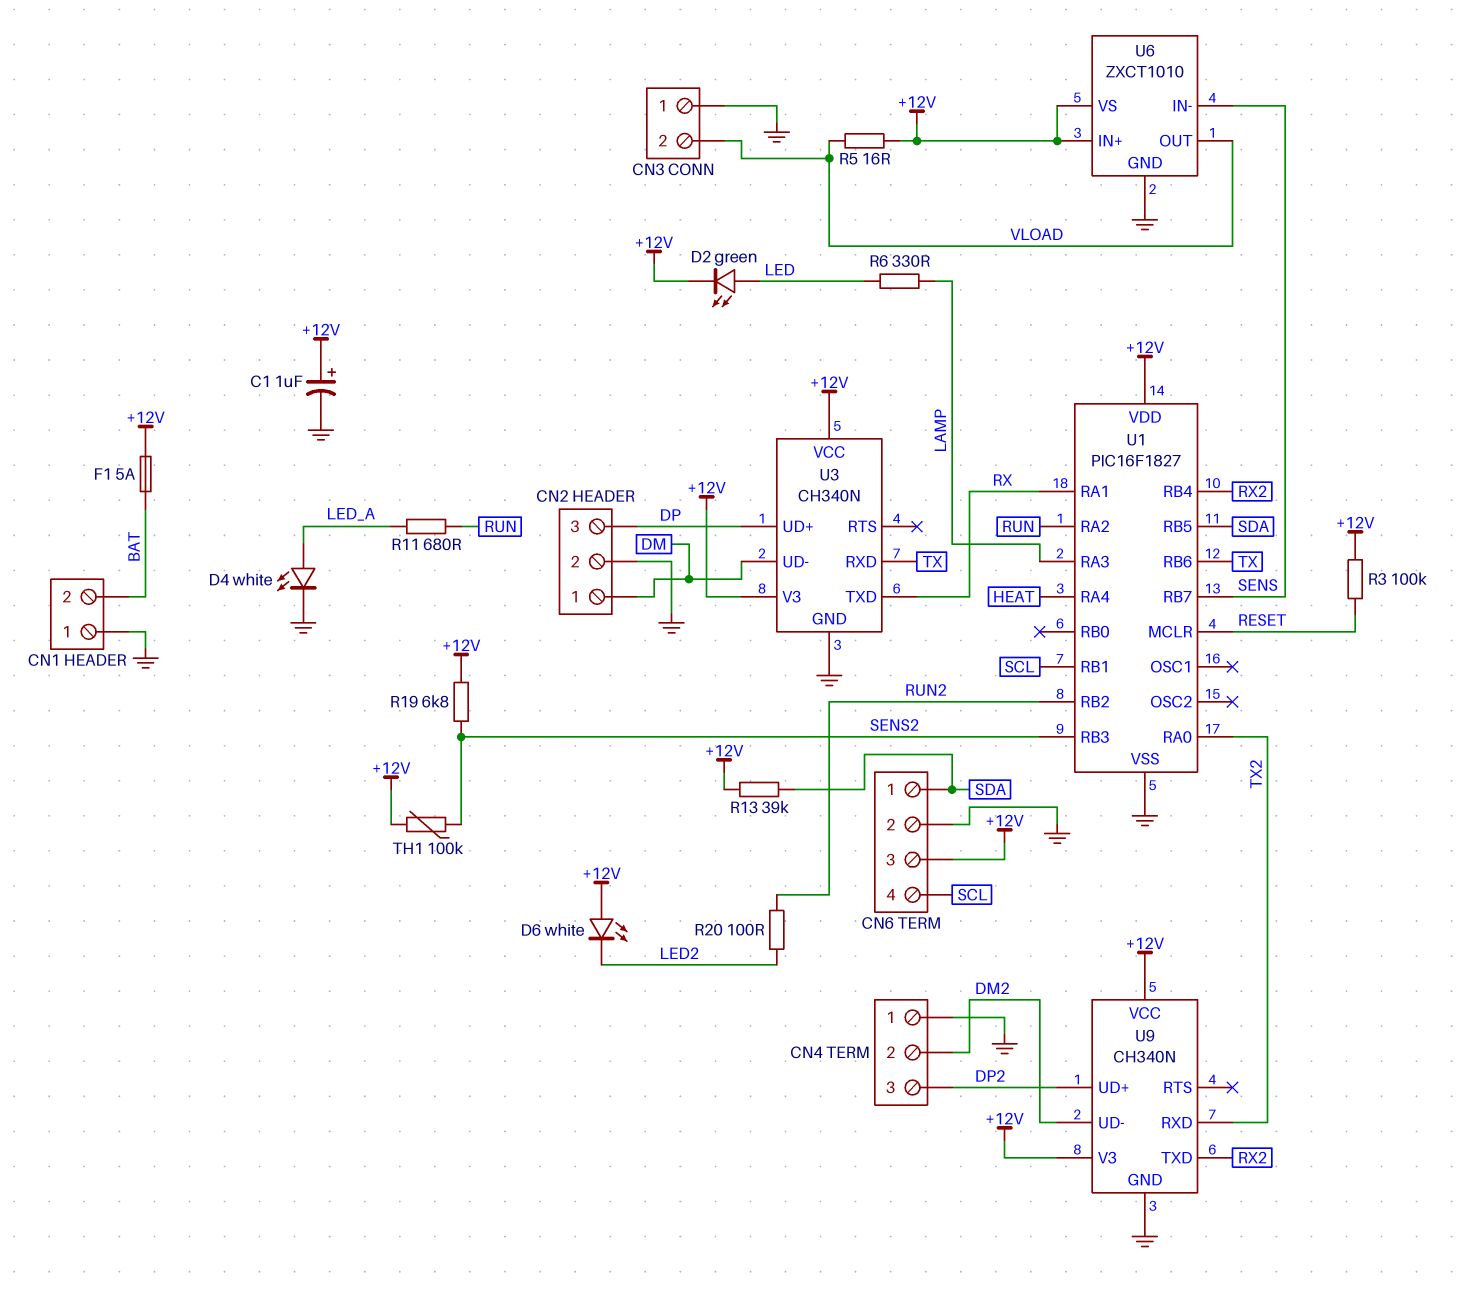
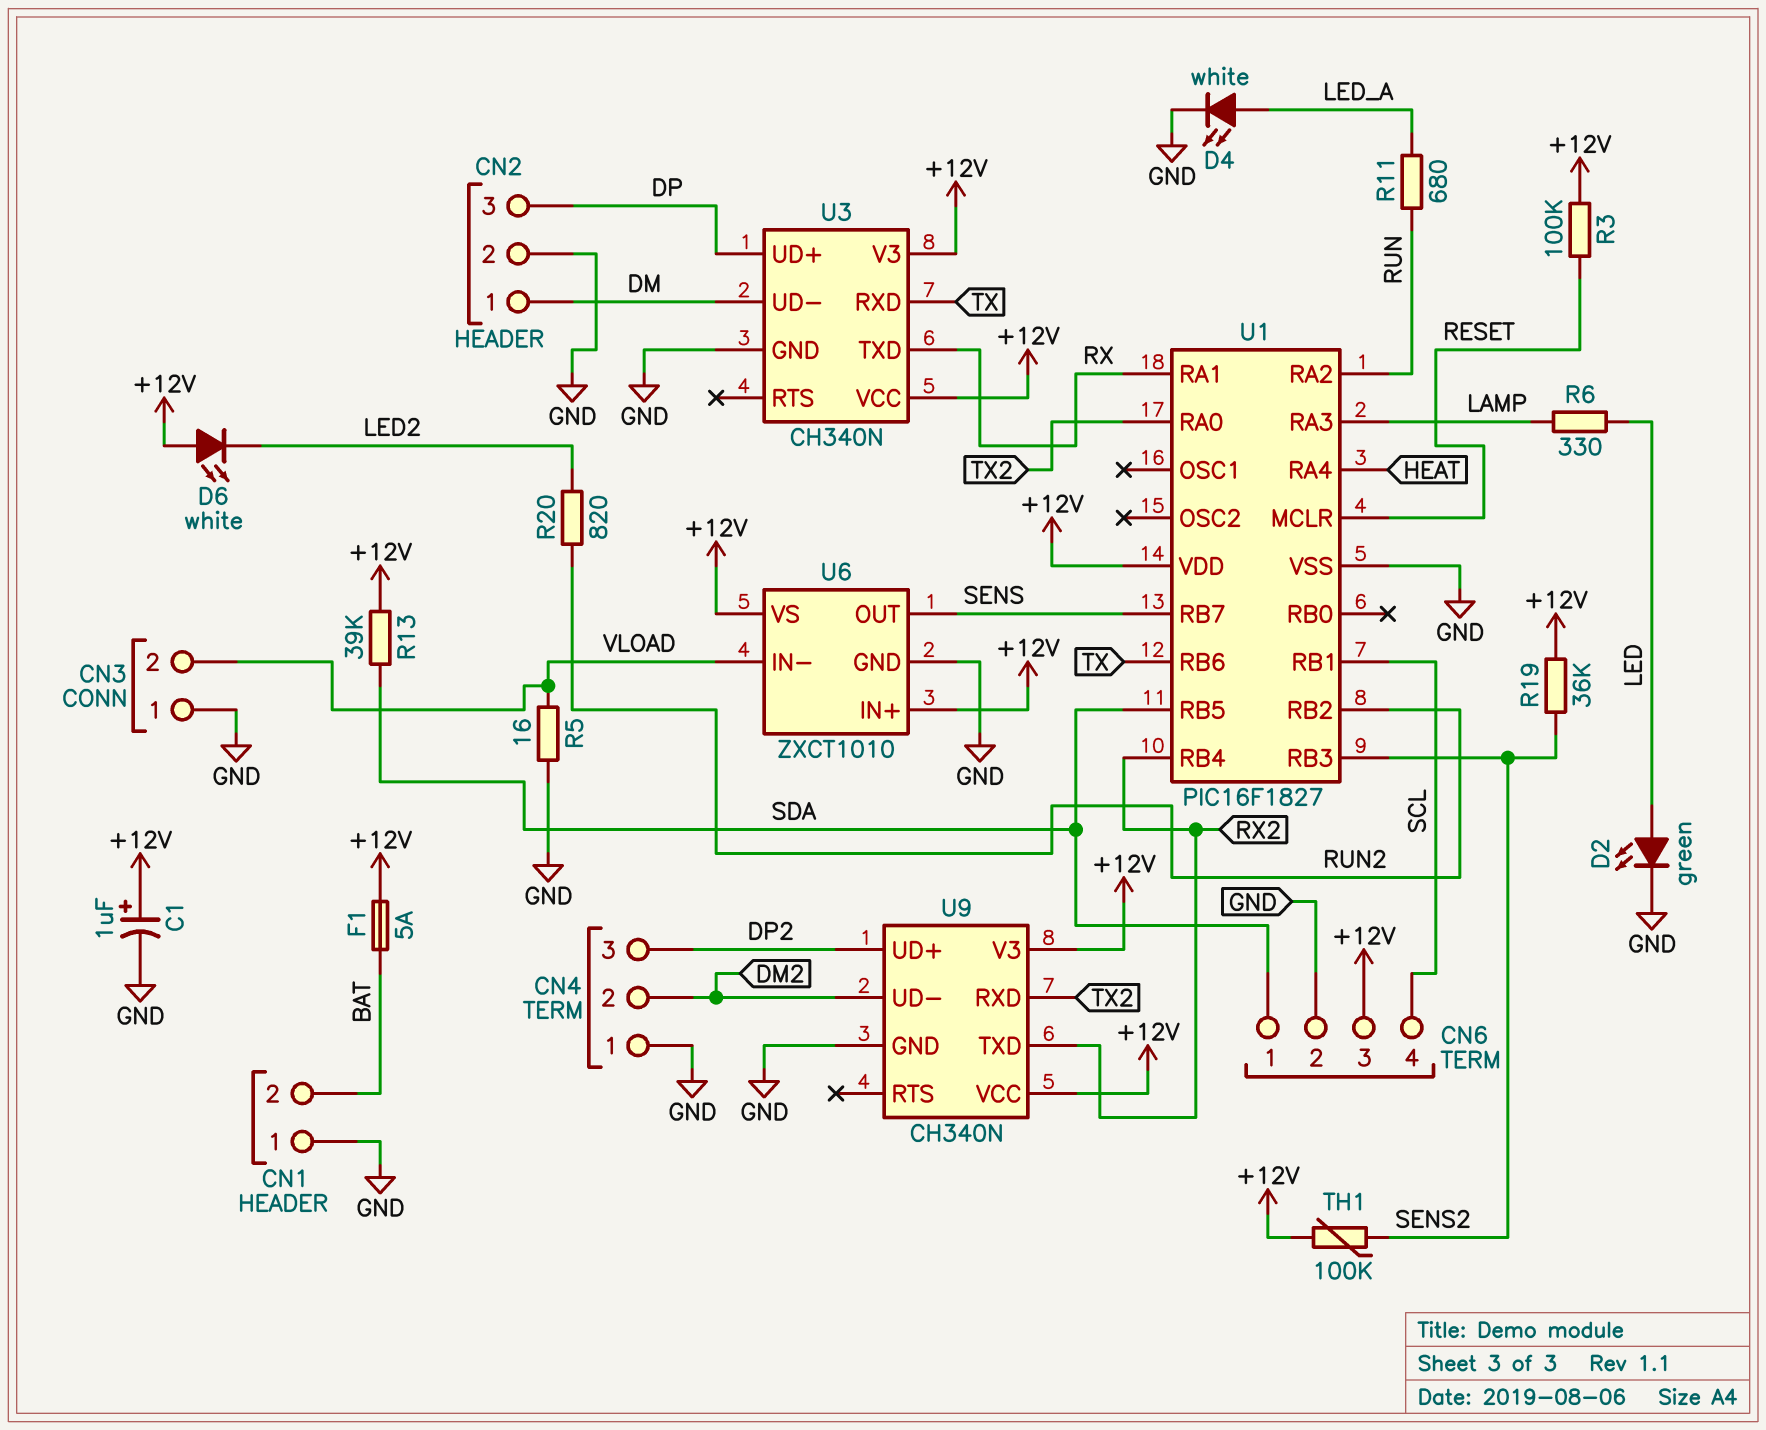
D2: LED green (A LED, K +12V) -> LED green (A LED, K GND)
R5: 16 (+12V, VLOAD) -> 16 (GND, VLOAD)
R19: 6.8k (+12V, SENS2) -> 36k (+12V, SENS2)
R20: 100 (LED2, RUN2) -> 820 (LED2, RUN2)
U6 pin IN-: SENS -> VLOAD
U6 pin OUT: VLOAD -> SENS

